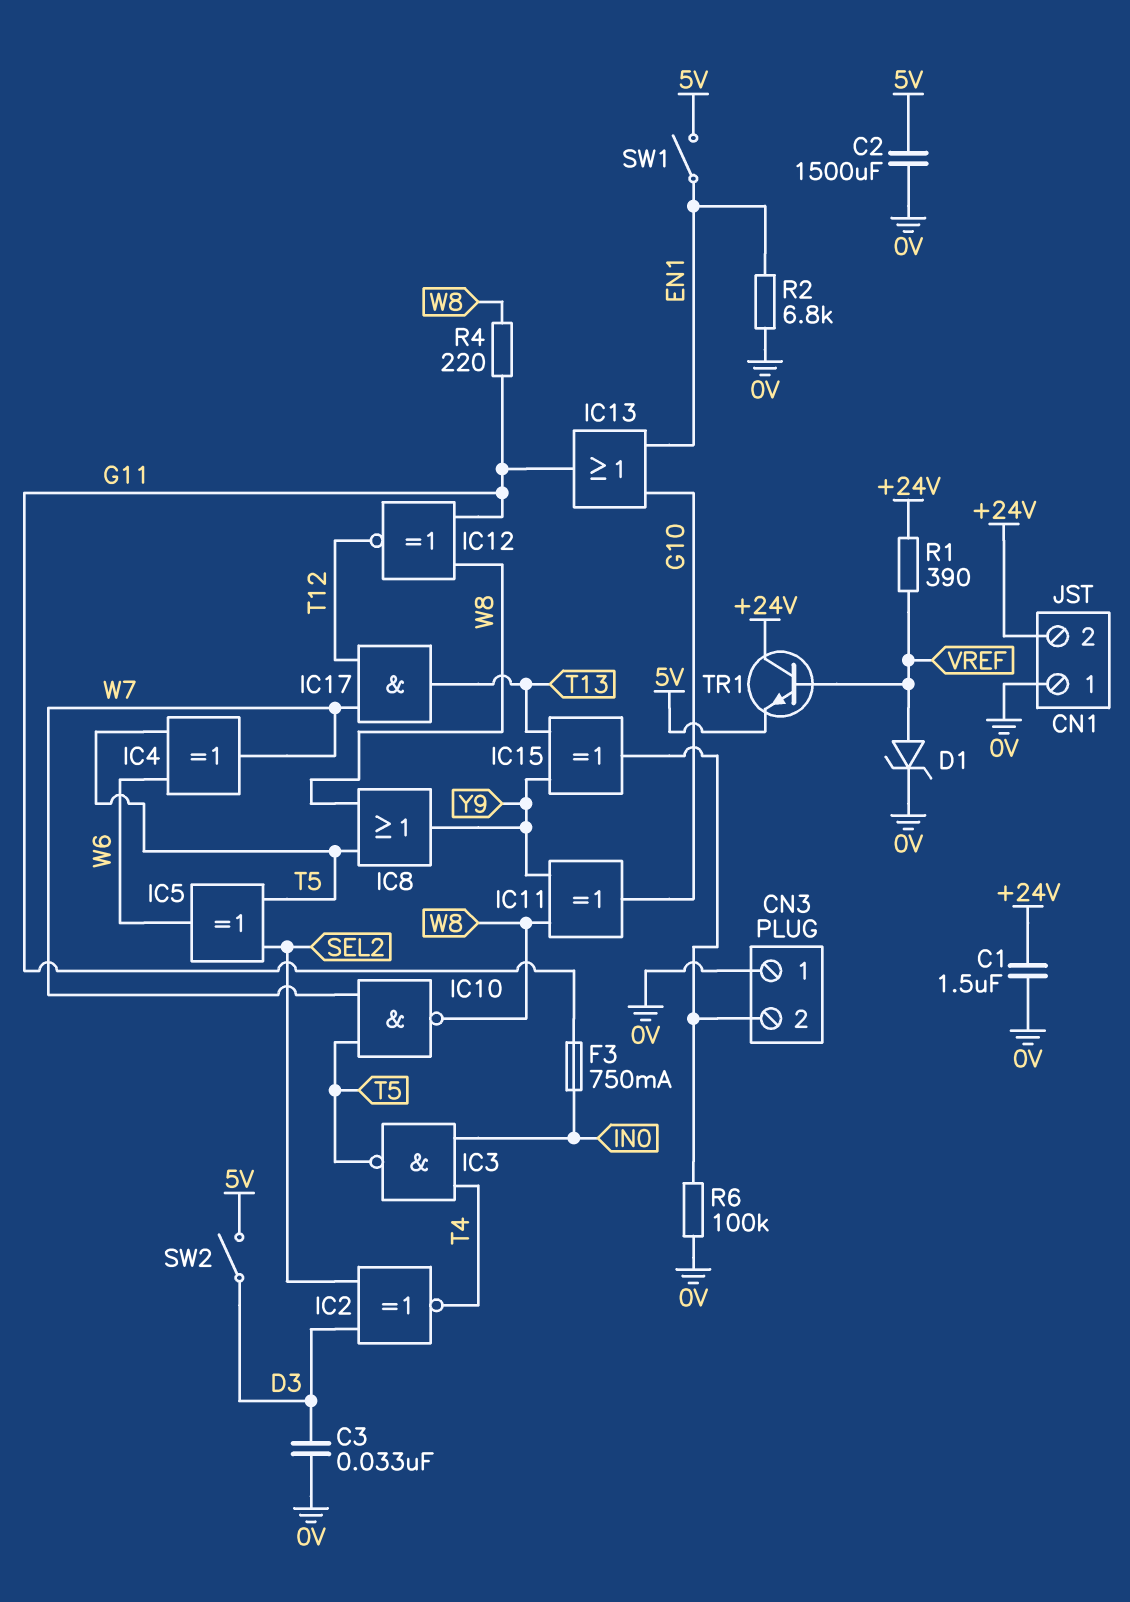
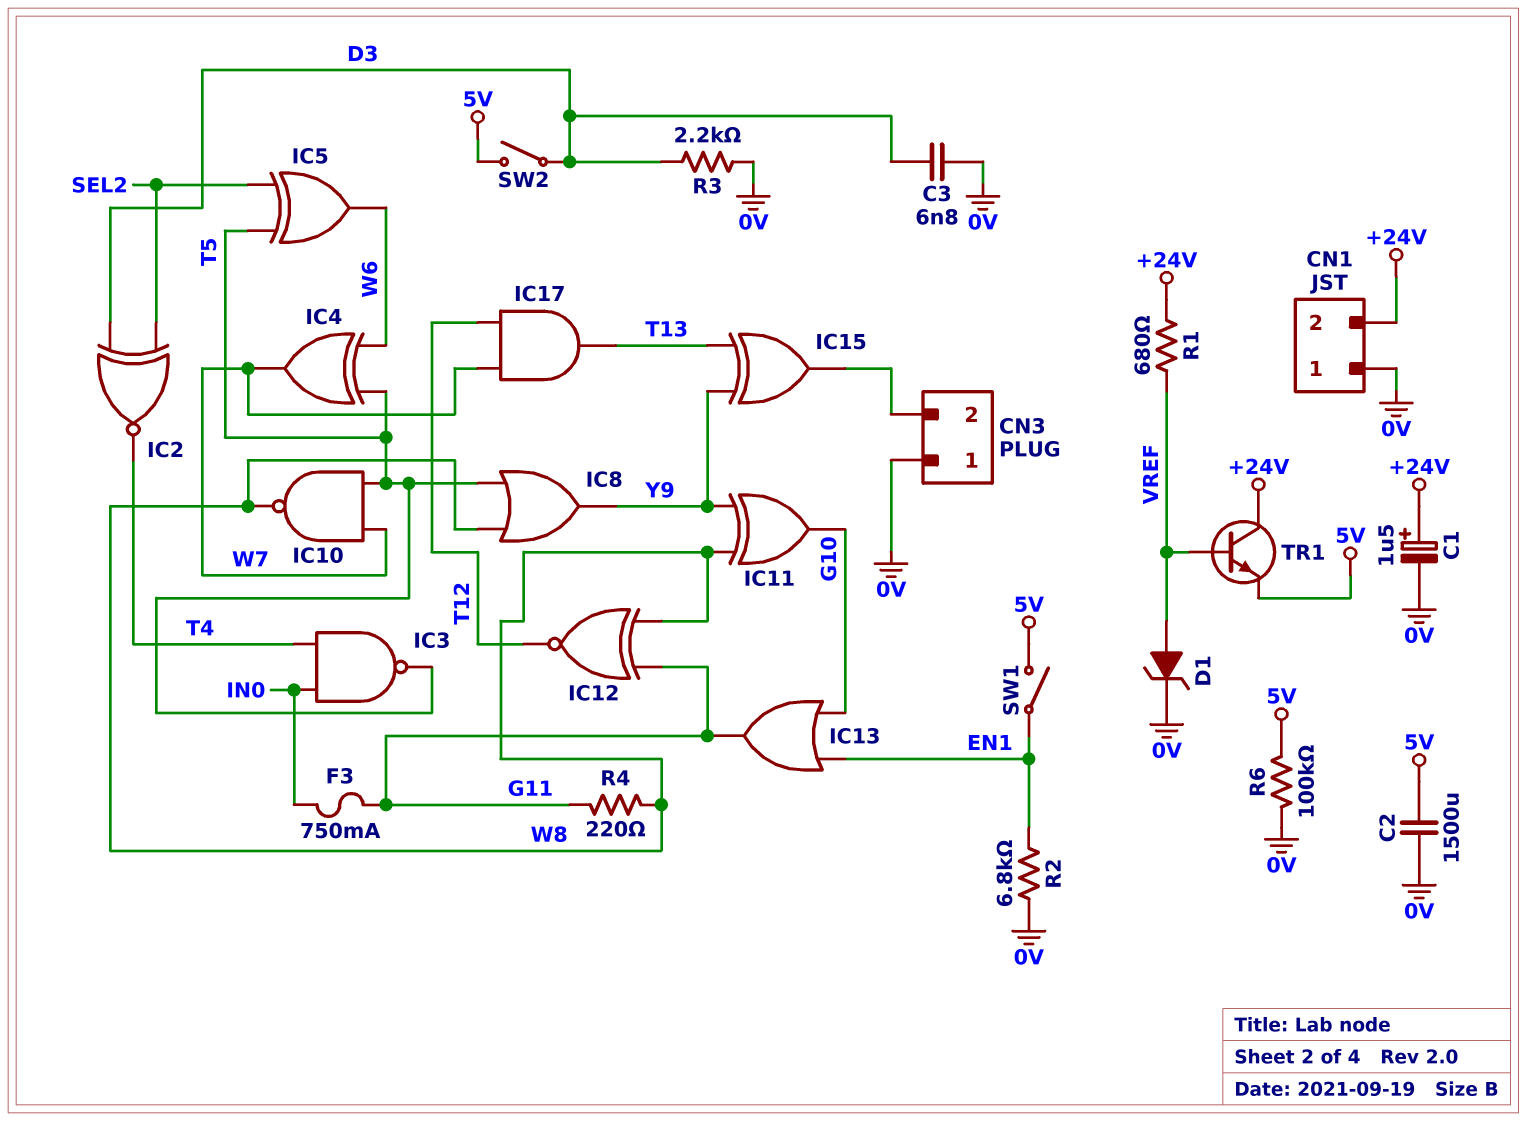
C1: 1.5uF (+24V, 0V) -> 1.5uF (plus +24V, minus 0V)
C3: 33nF (0V, D3) -> 6.8nF (0V, D3)
R1: 390 (+24V, VREF) -> 680 (+24V, VREF)
R3: none -> 2.2k (0V, D3)
R6: 100k (0V, CN3/2) -> 100k (0V, 5V)

